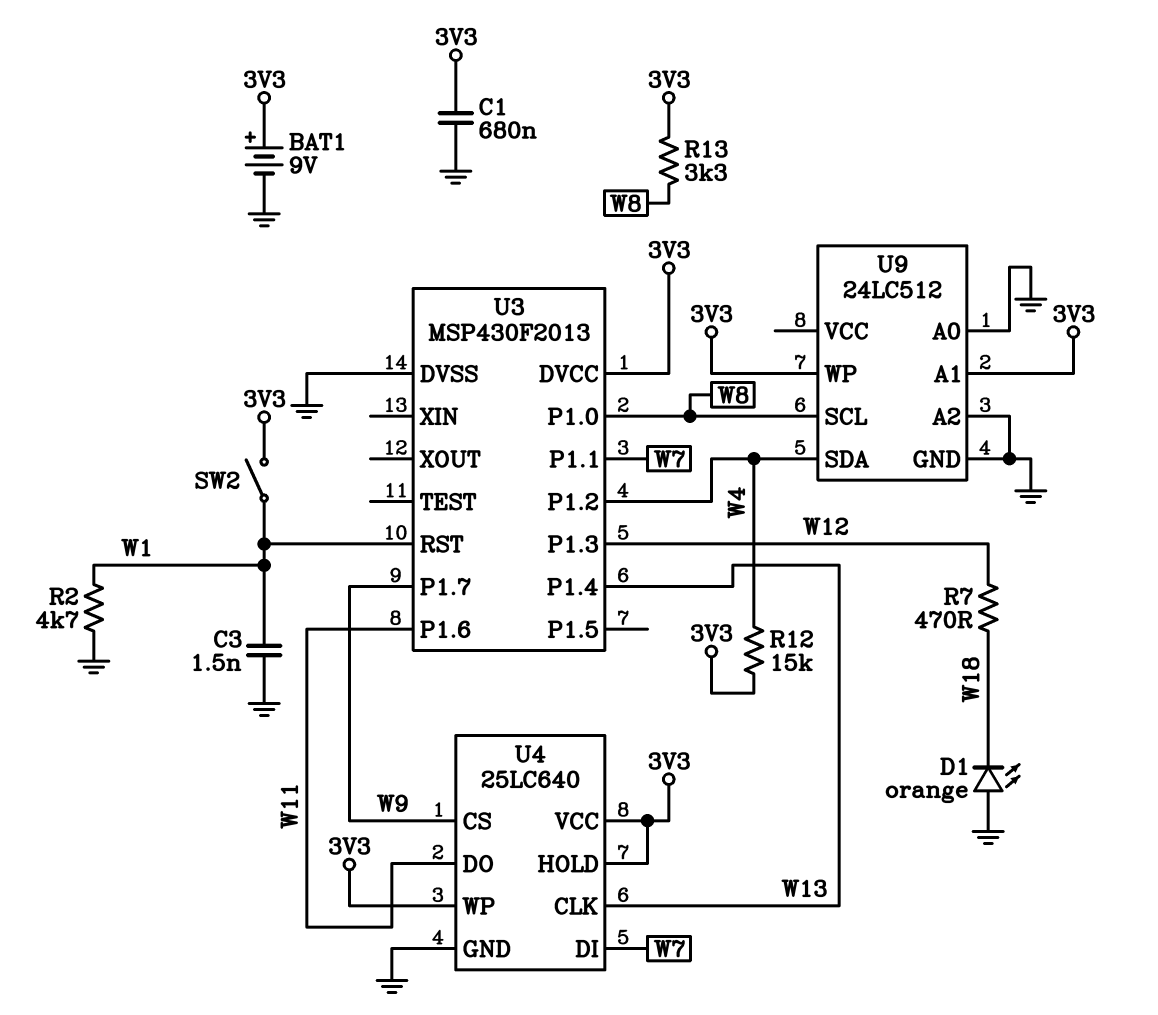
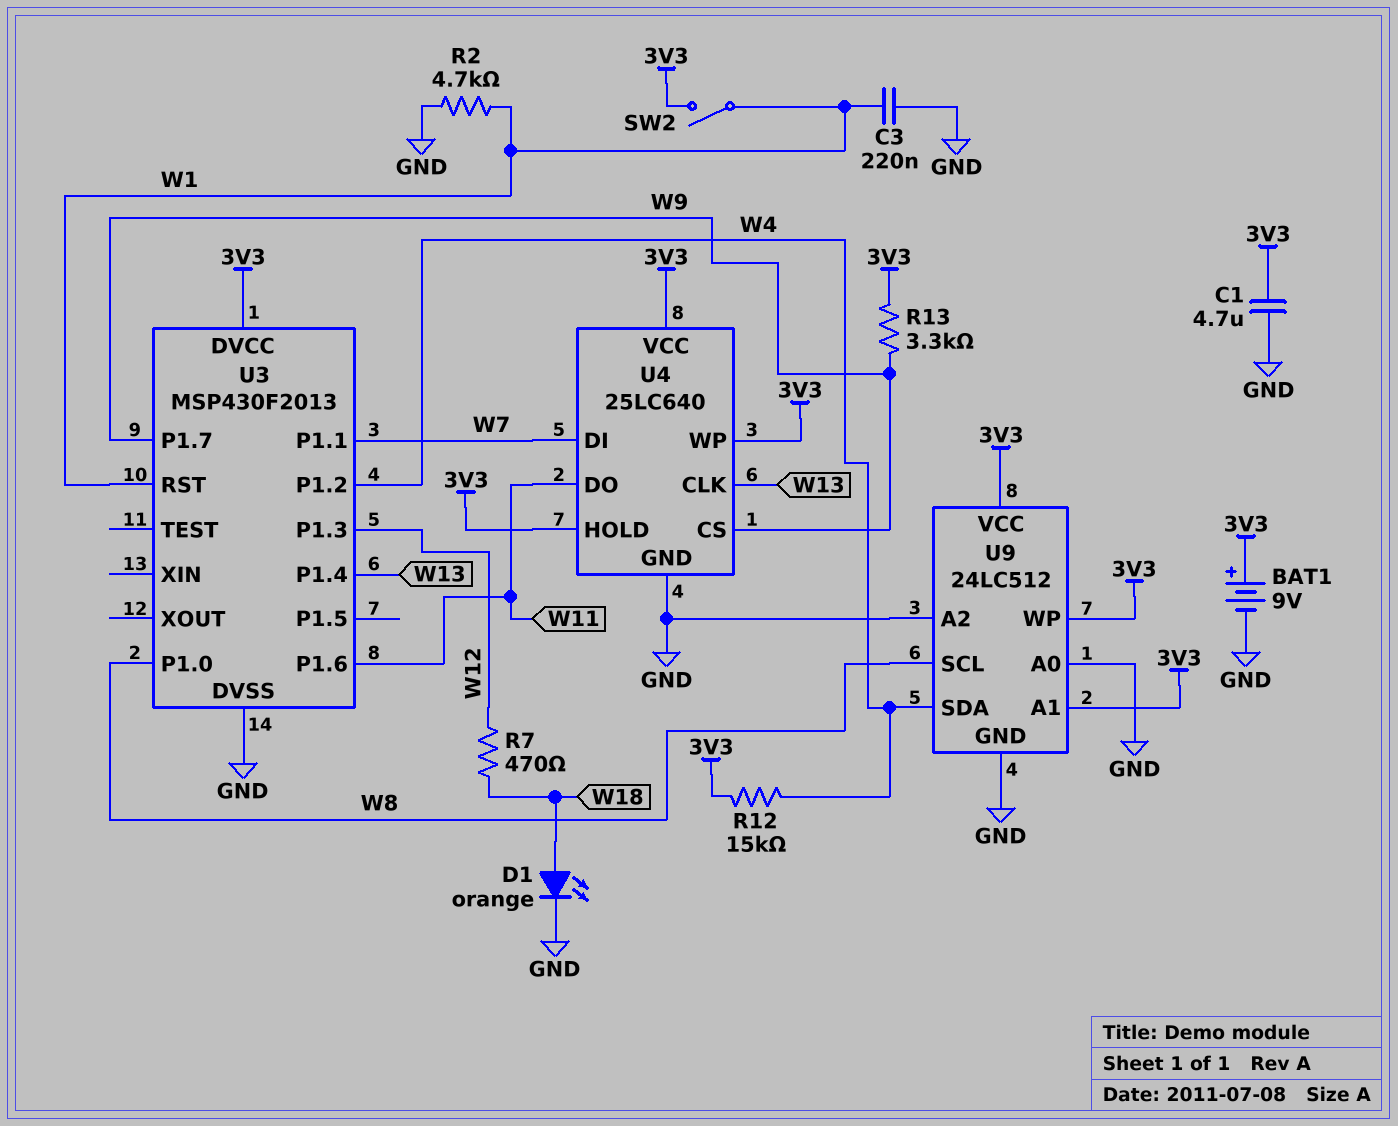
C1: 680nF (3V3, GND) -> 4.7uF (3V3, GND)
C3: 1.5nF (GND, W1) -> 220nF (GND, W1)
D1: LED orange (A GND, K W18) -> LED orange (A W18, K GND)
R13: 3.3k (3V3, W8) -> 3.3k (3V3, W9)
U9 pin VCC: none -> 3V3

